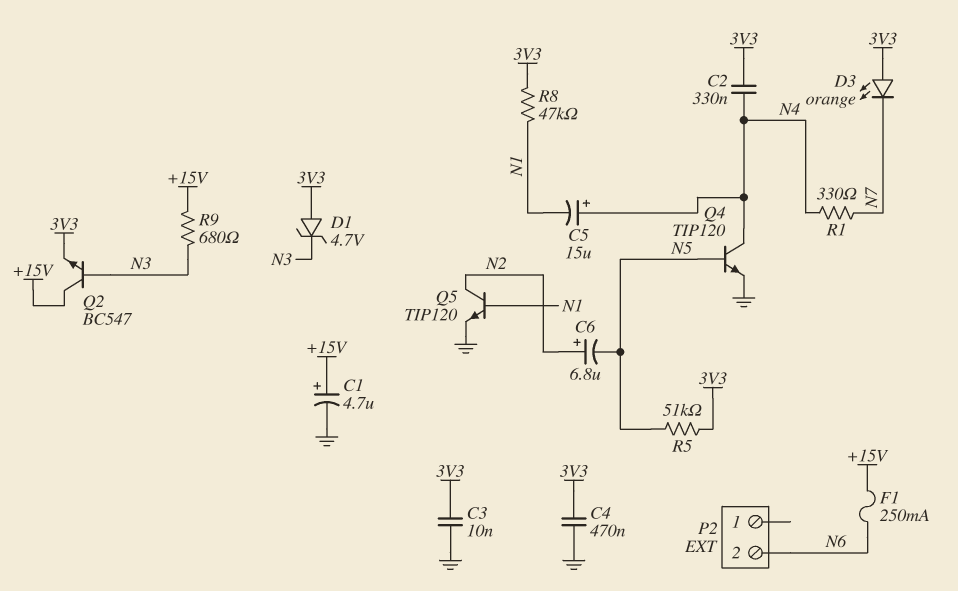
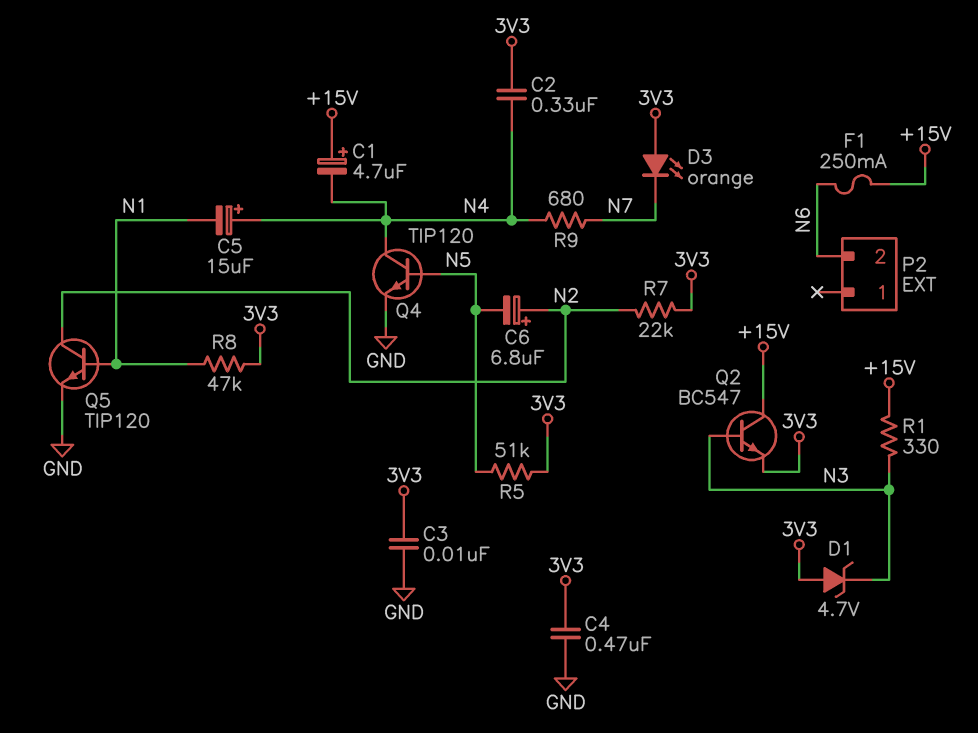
C1: 4.7uF (plus +15V, minus GND) -> 4.7uF (plus +15V, minus N4)
R1: 330 (N4, N7) -> 330 (+15V, N3)
R7: none -> 22k (3V3, N2)
R9: 680 (+15V, N3) -> 680 (N4, N7)

